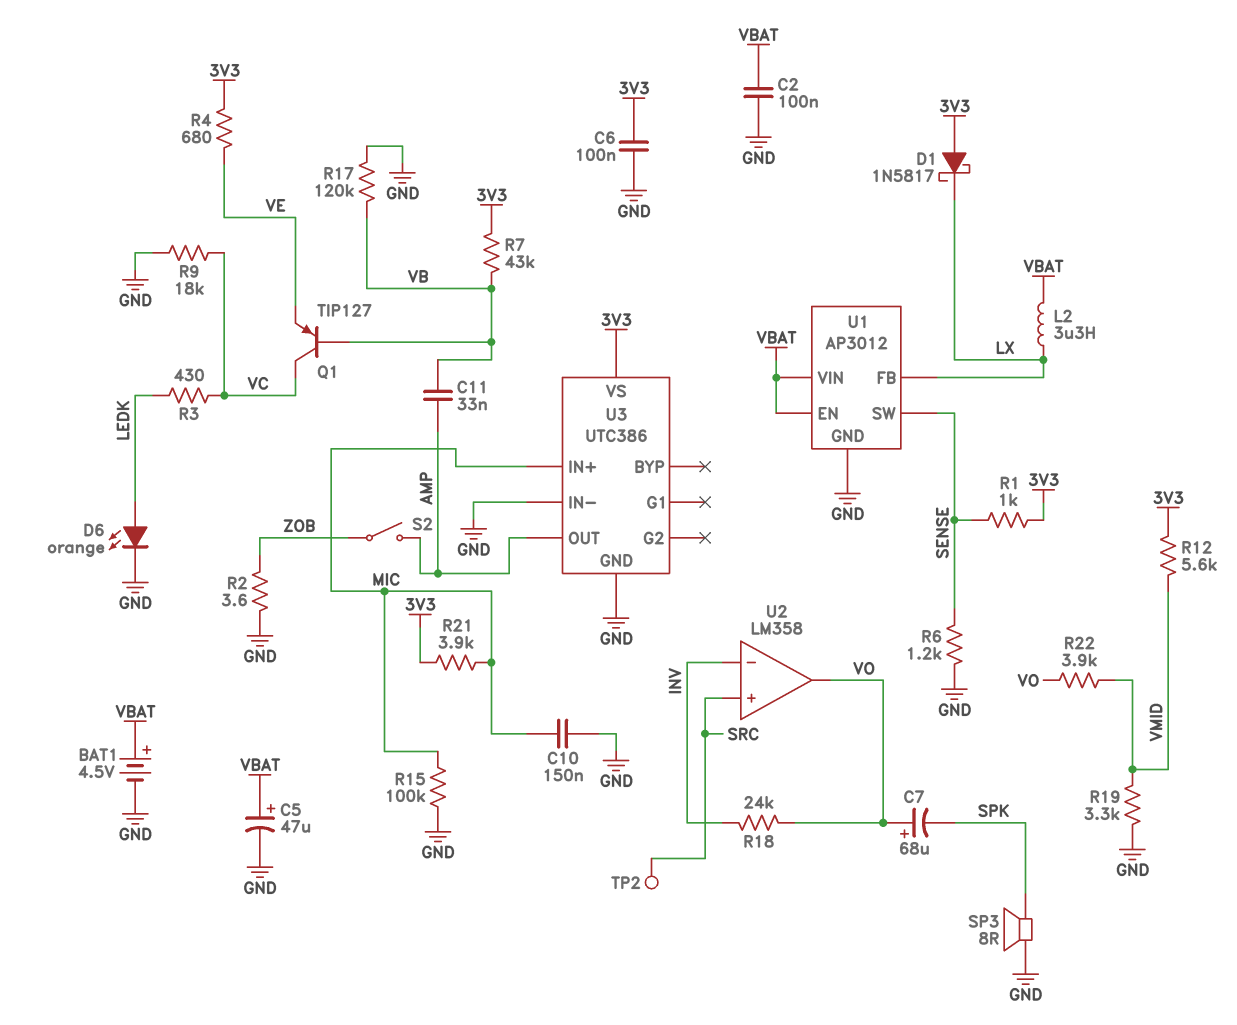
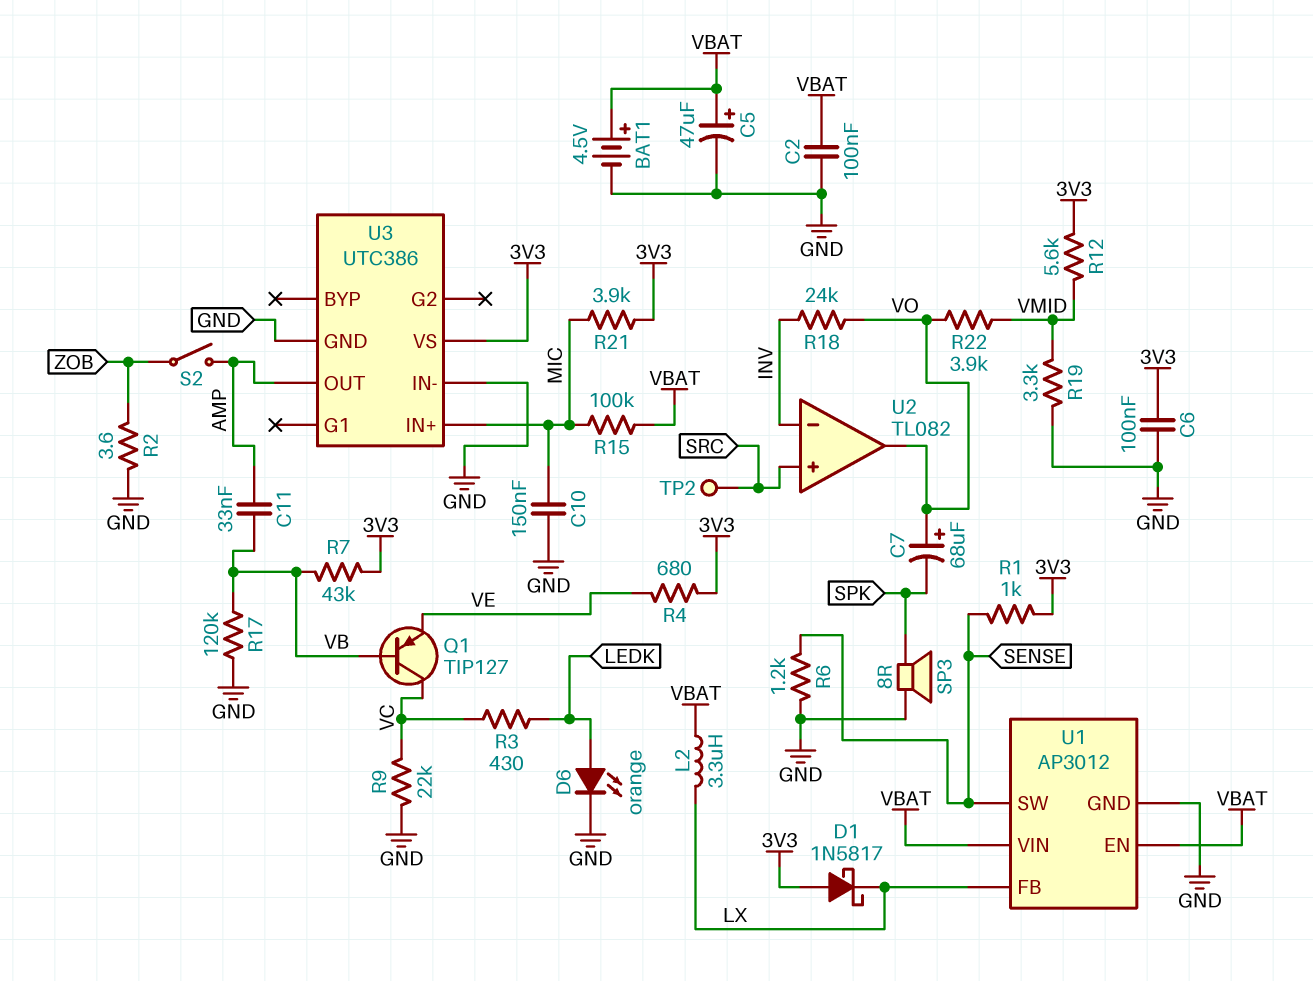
R9: 18k (GND, VC) -> 22k (GND, VC)
R15: 100k (GND, MIC) -> 100k (MIC, VBAT)
U2: LM358 -> TL082

